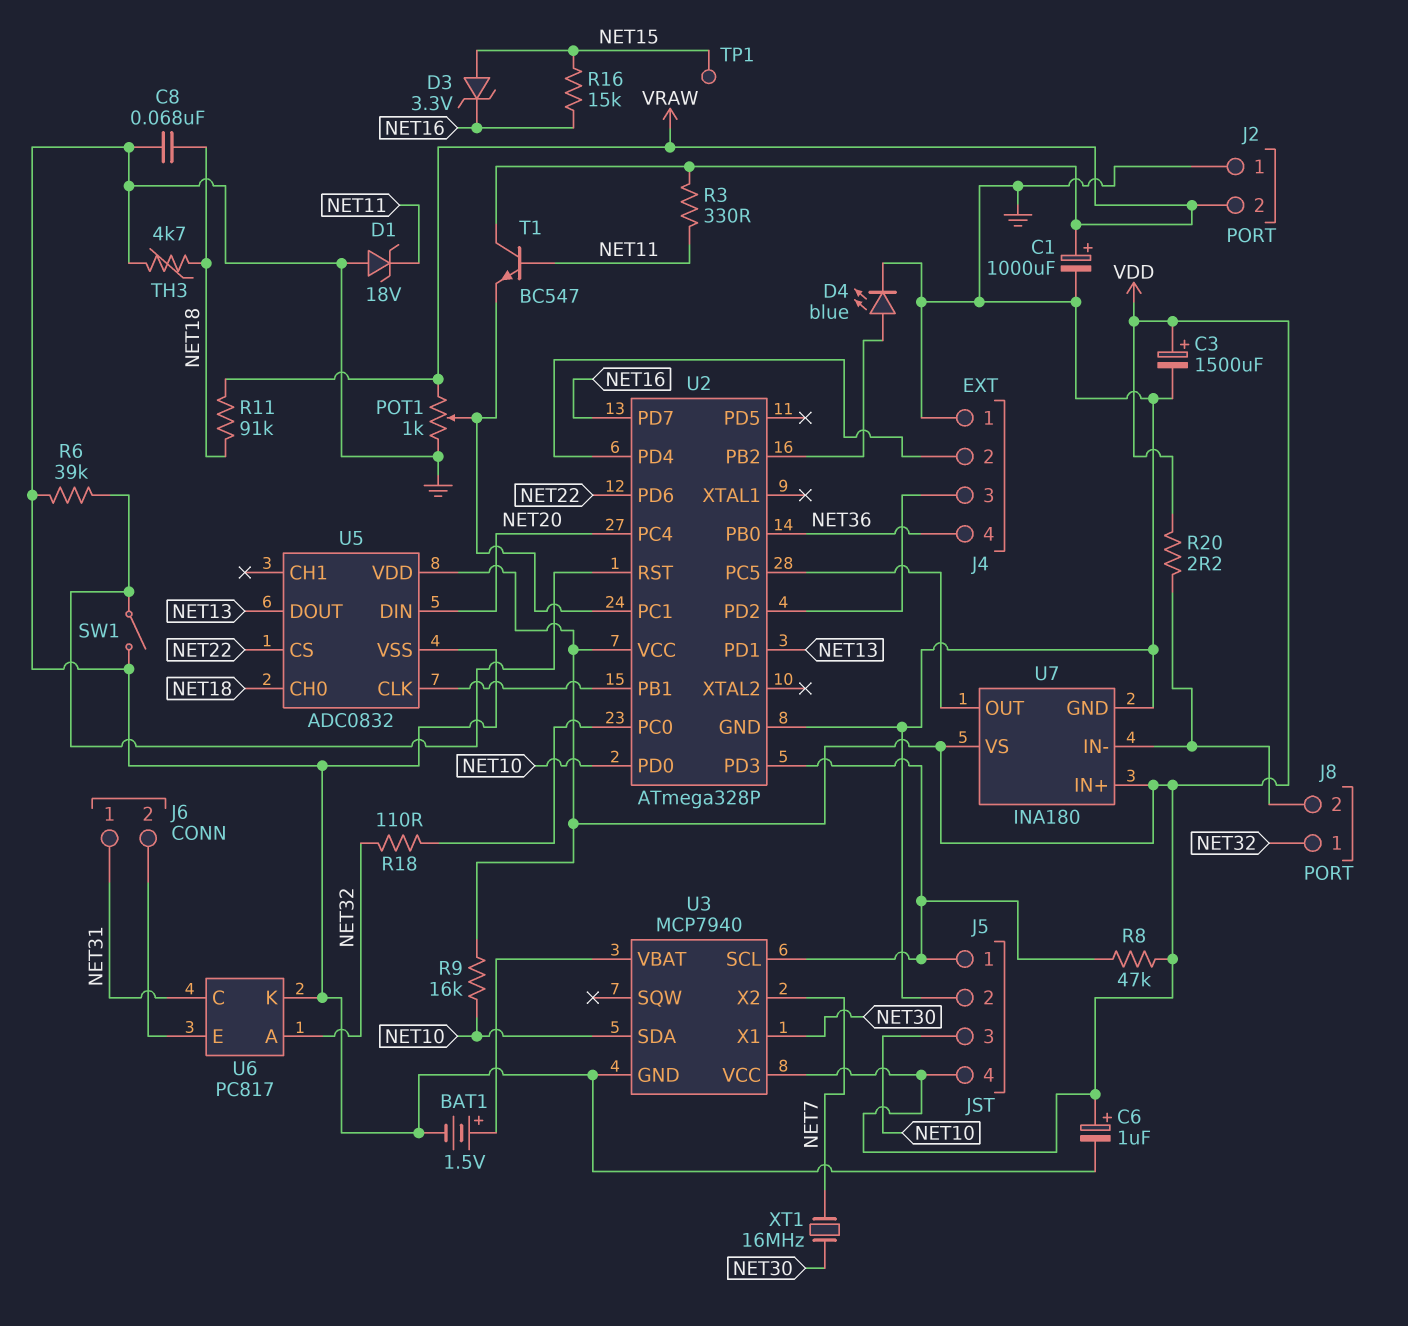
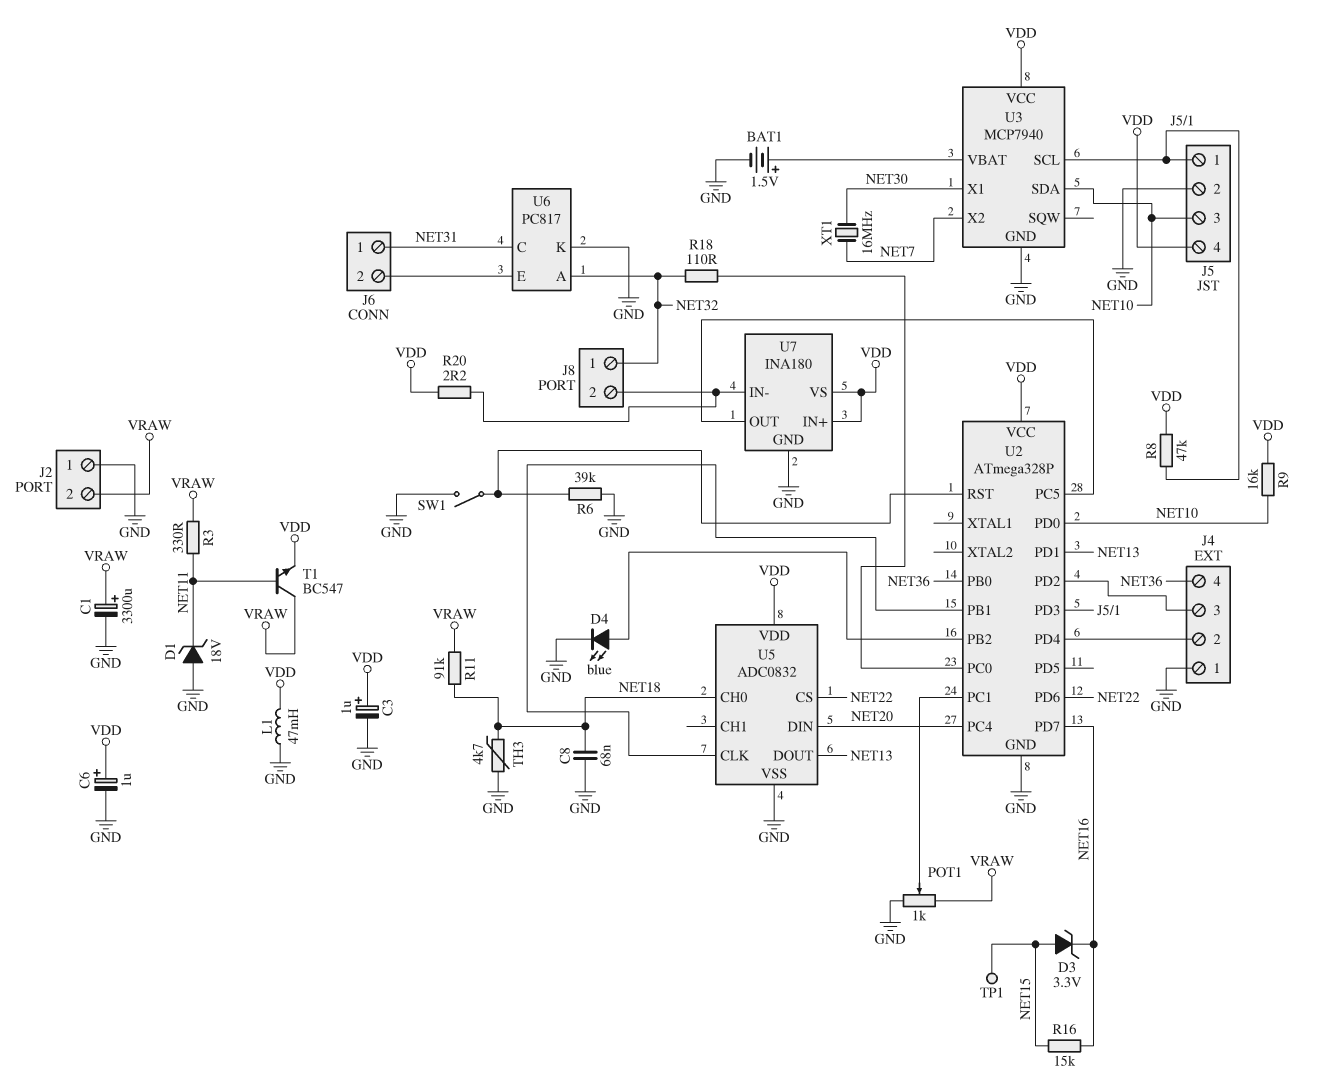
C1: 1000uF (plus VRAW, minus GND) -> 3300uF (plus VRAW, minus GND)
C3: 1500uF (plus VDD, minus GND) -> 1uF (plus VDD, minus GND)
L1: none -> 47mH (GND, VDD)
T1: NPN BC547 (B NET11, C VRAW, E U2/PC1) -> NPN BC547 (B NET11, C VRAW, E VDD)

